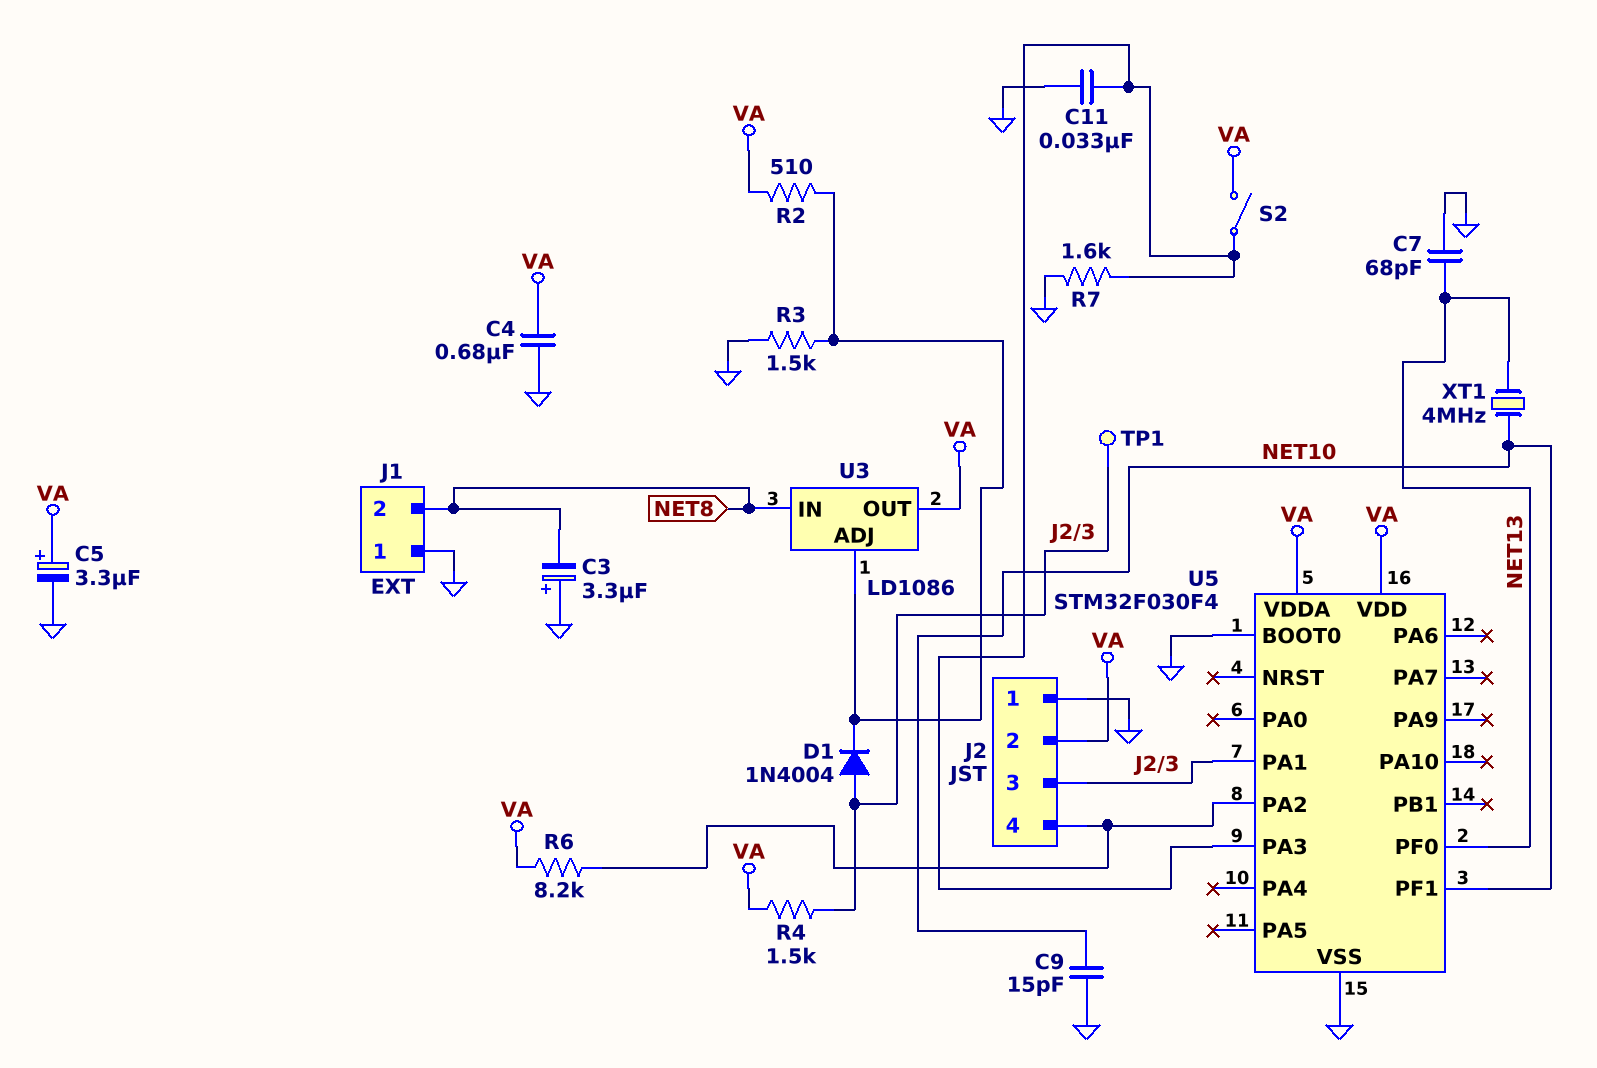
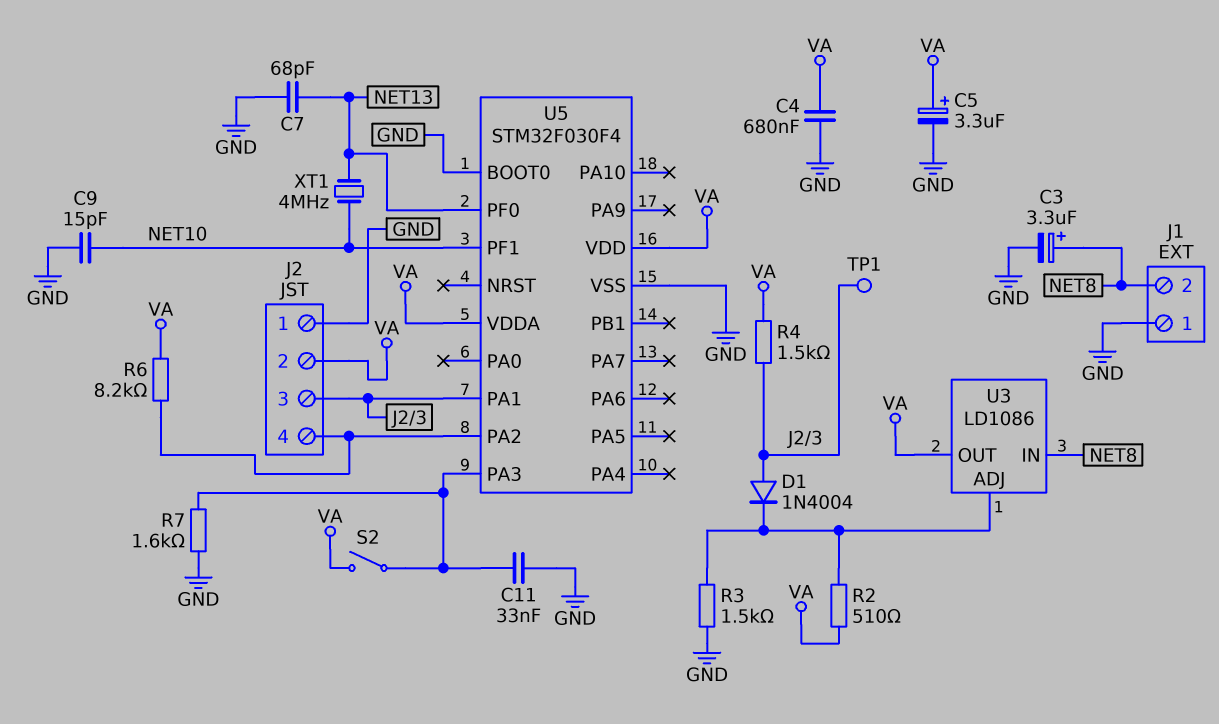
C3: 3.3uF (plus GND, minus NET8) -> 3.3uF (plus NET8, minus GND)

